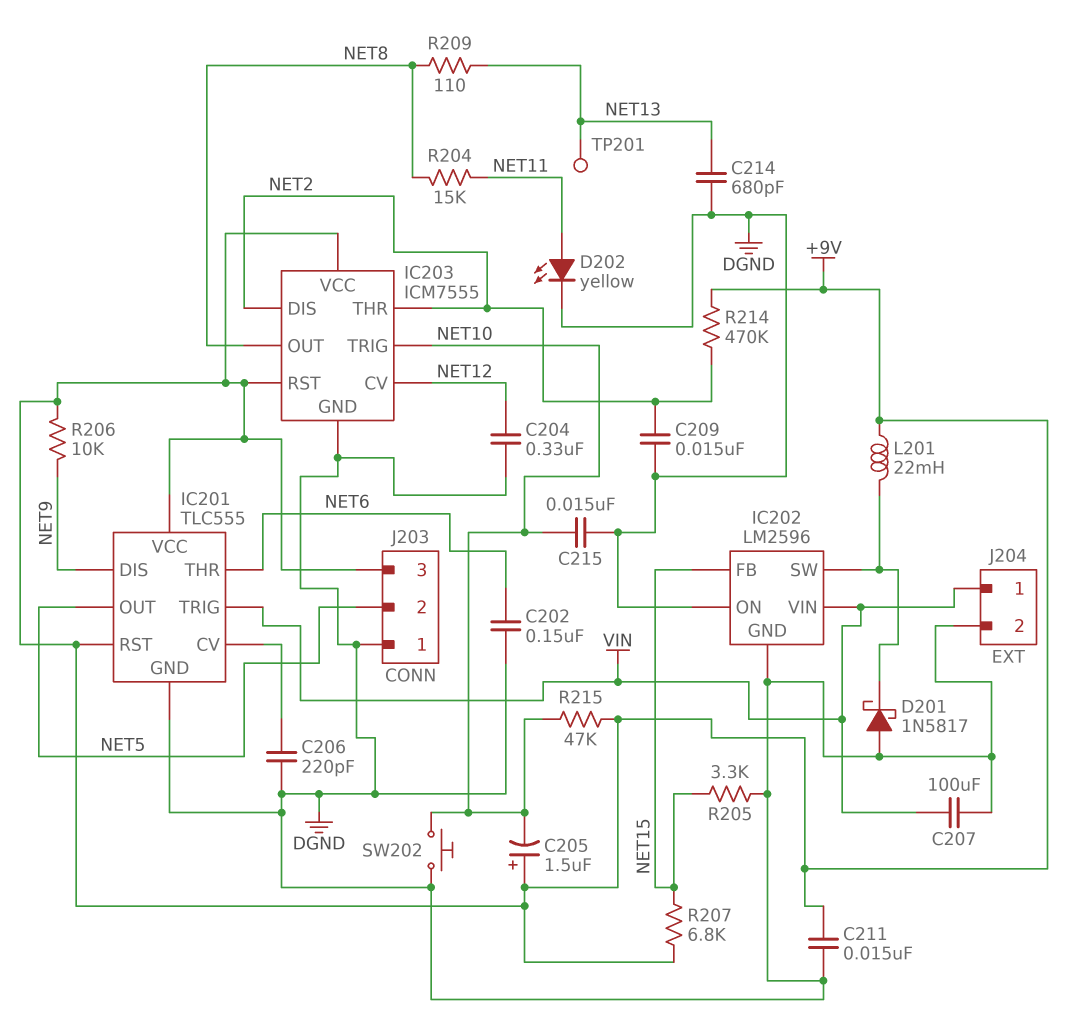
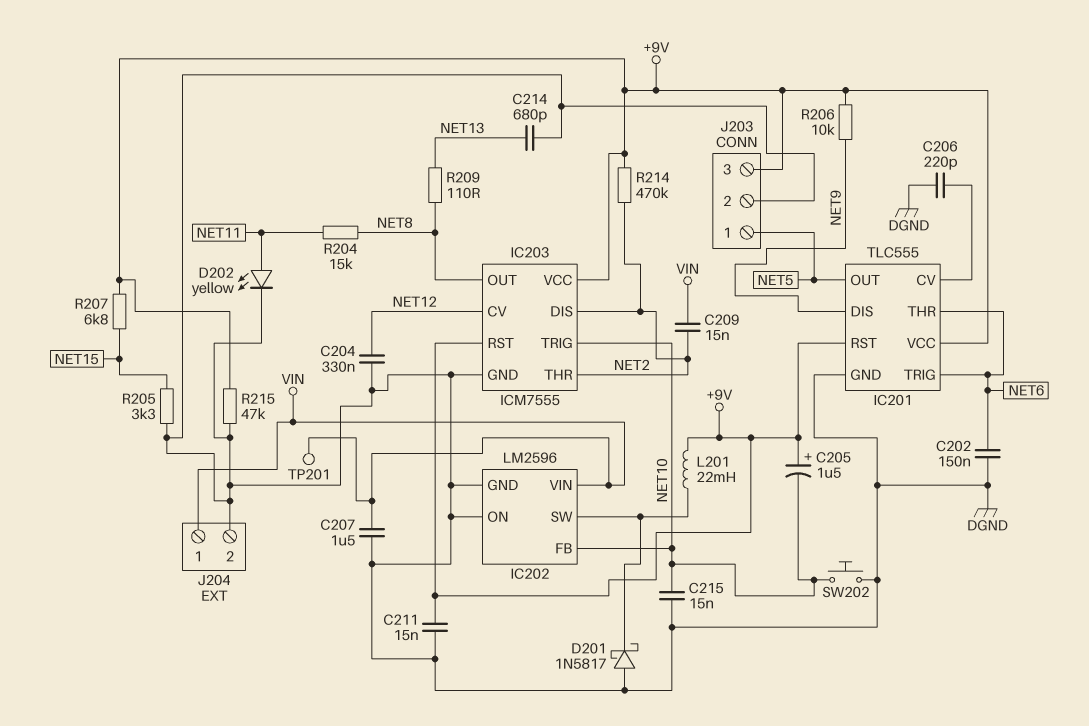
C207: 100uF (DGND, VIN) -> 1.5uF (DGND, VIN)
C209: 15nF (DGND, NET2) -> 15nF (NET2, VIN)
IC201 pin TRIG: VIN -> NET6
IC202 pin FB: NET15 -> NET10
J203 pin 1: DGND -> NET5
J203 pin 2: NET5 -> DGND
R215: 47k (+9V, NET10) -> 47k (+9V, DGND)
TP201: test point (NET13) -> test point (VIN)

